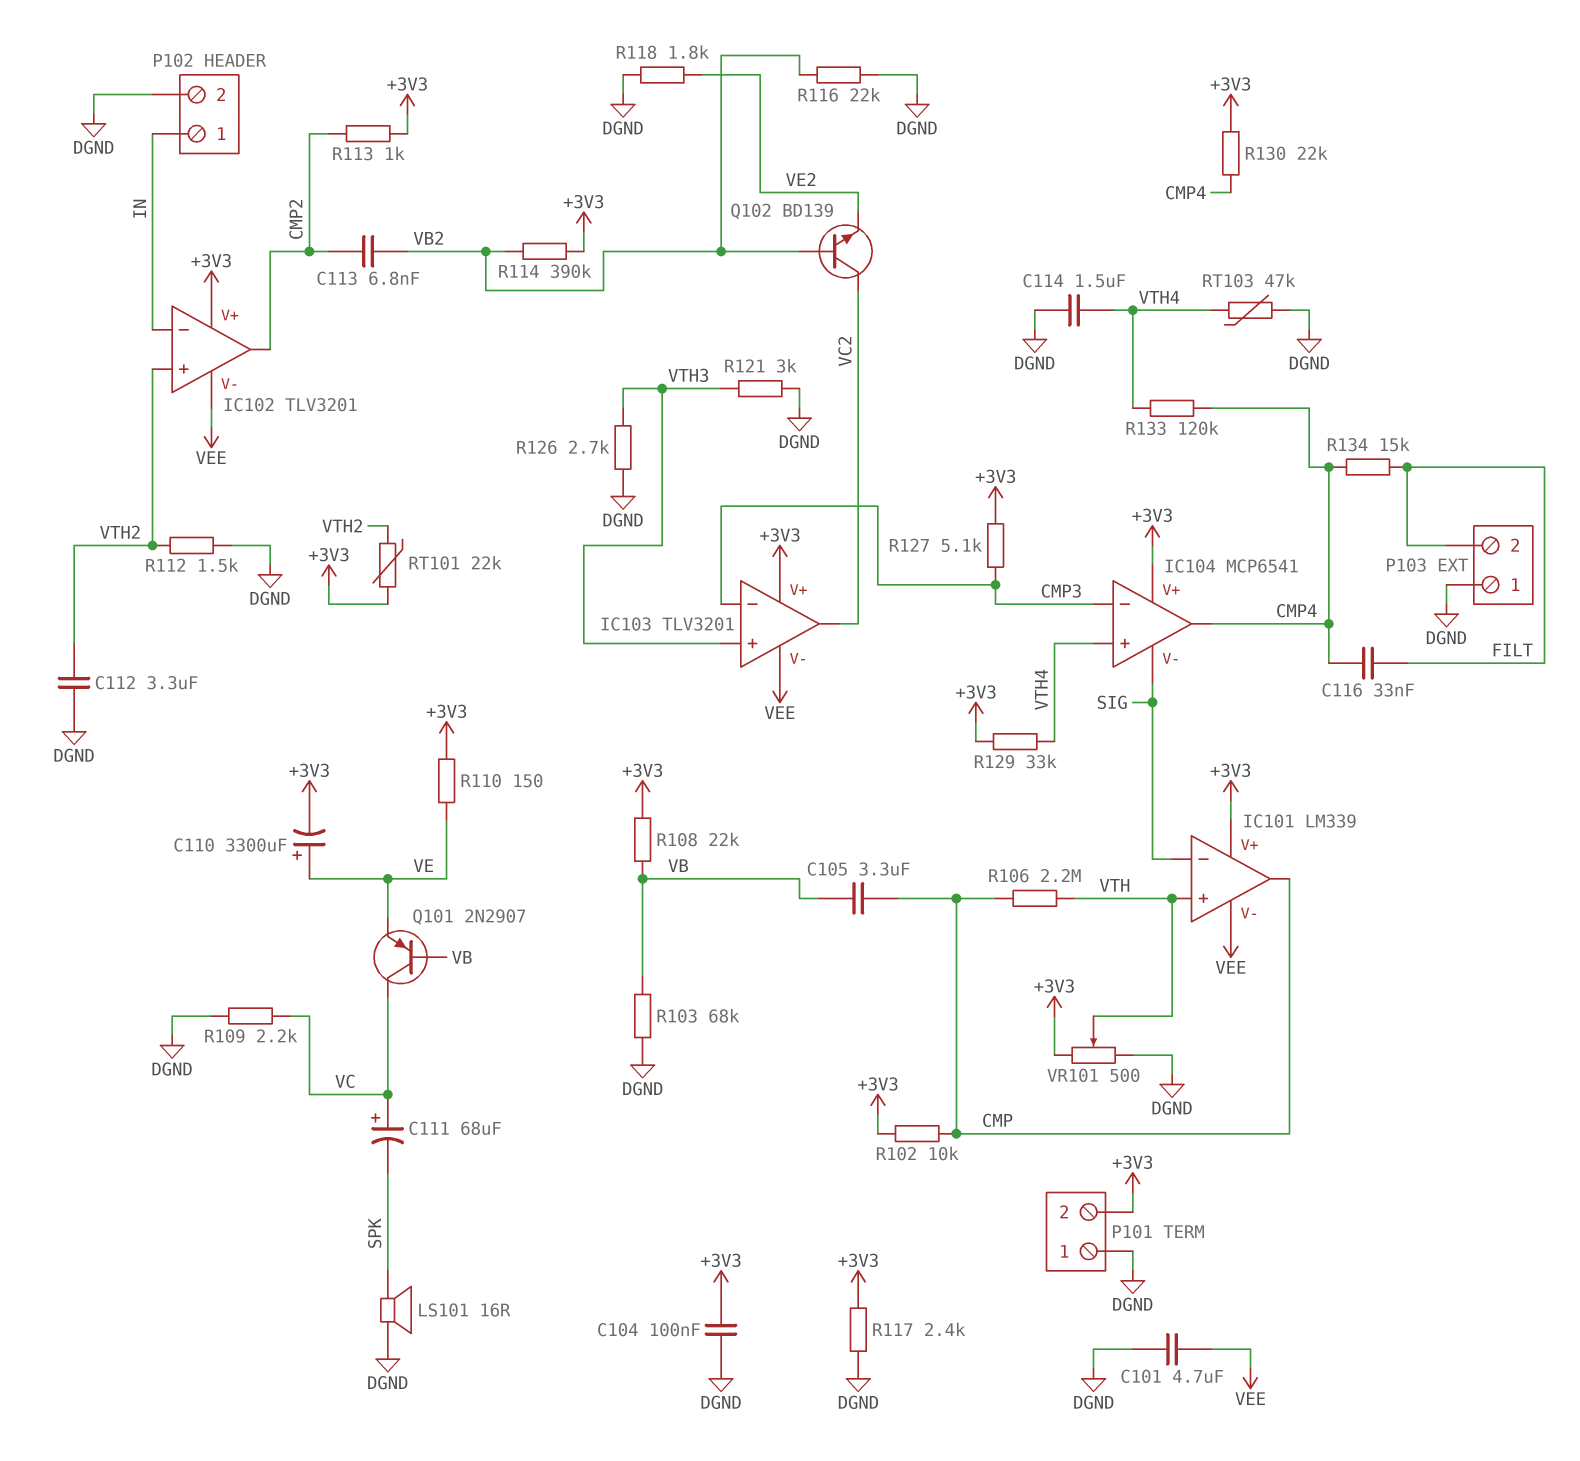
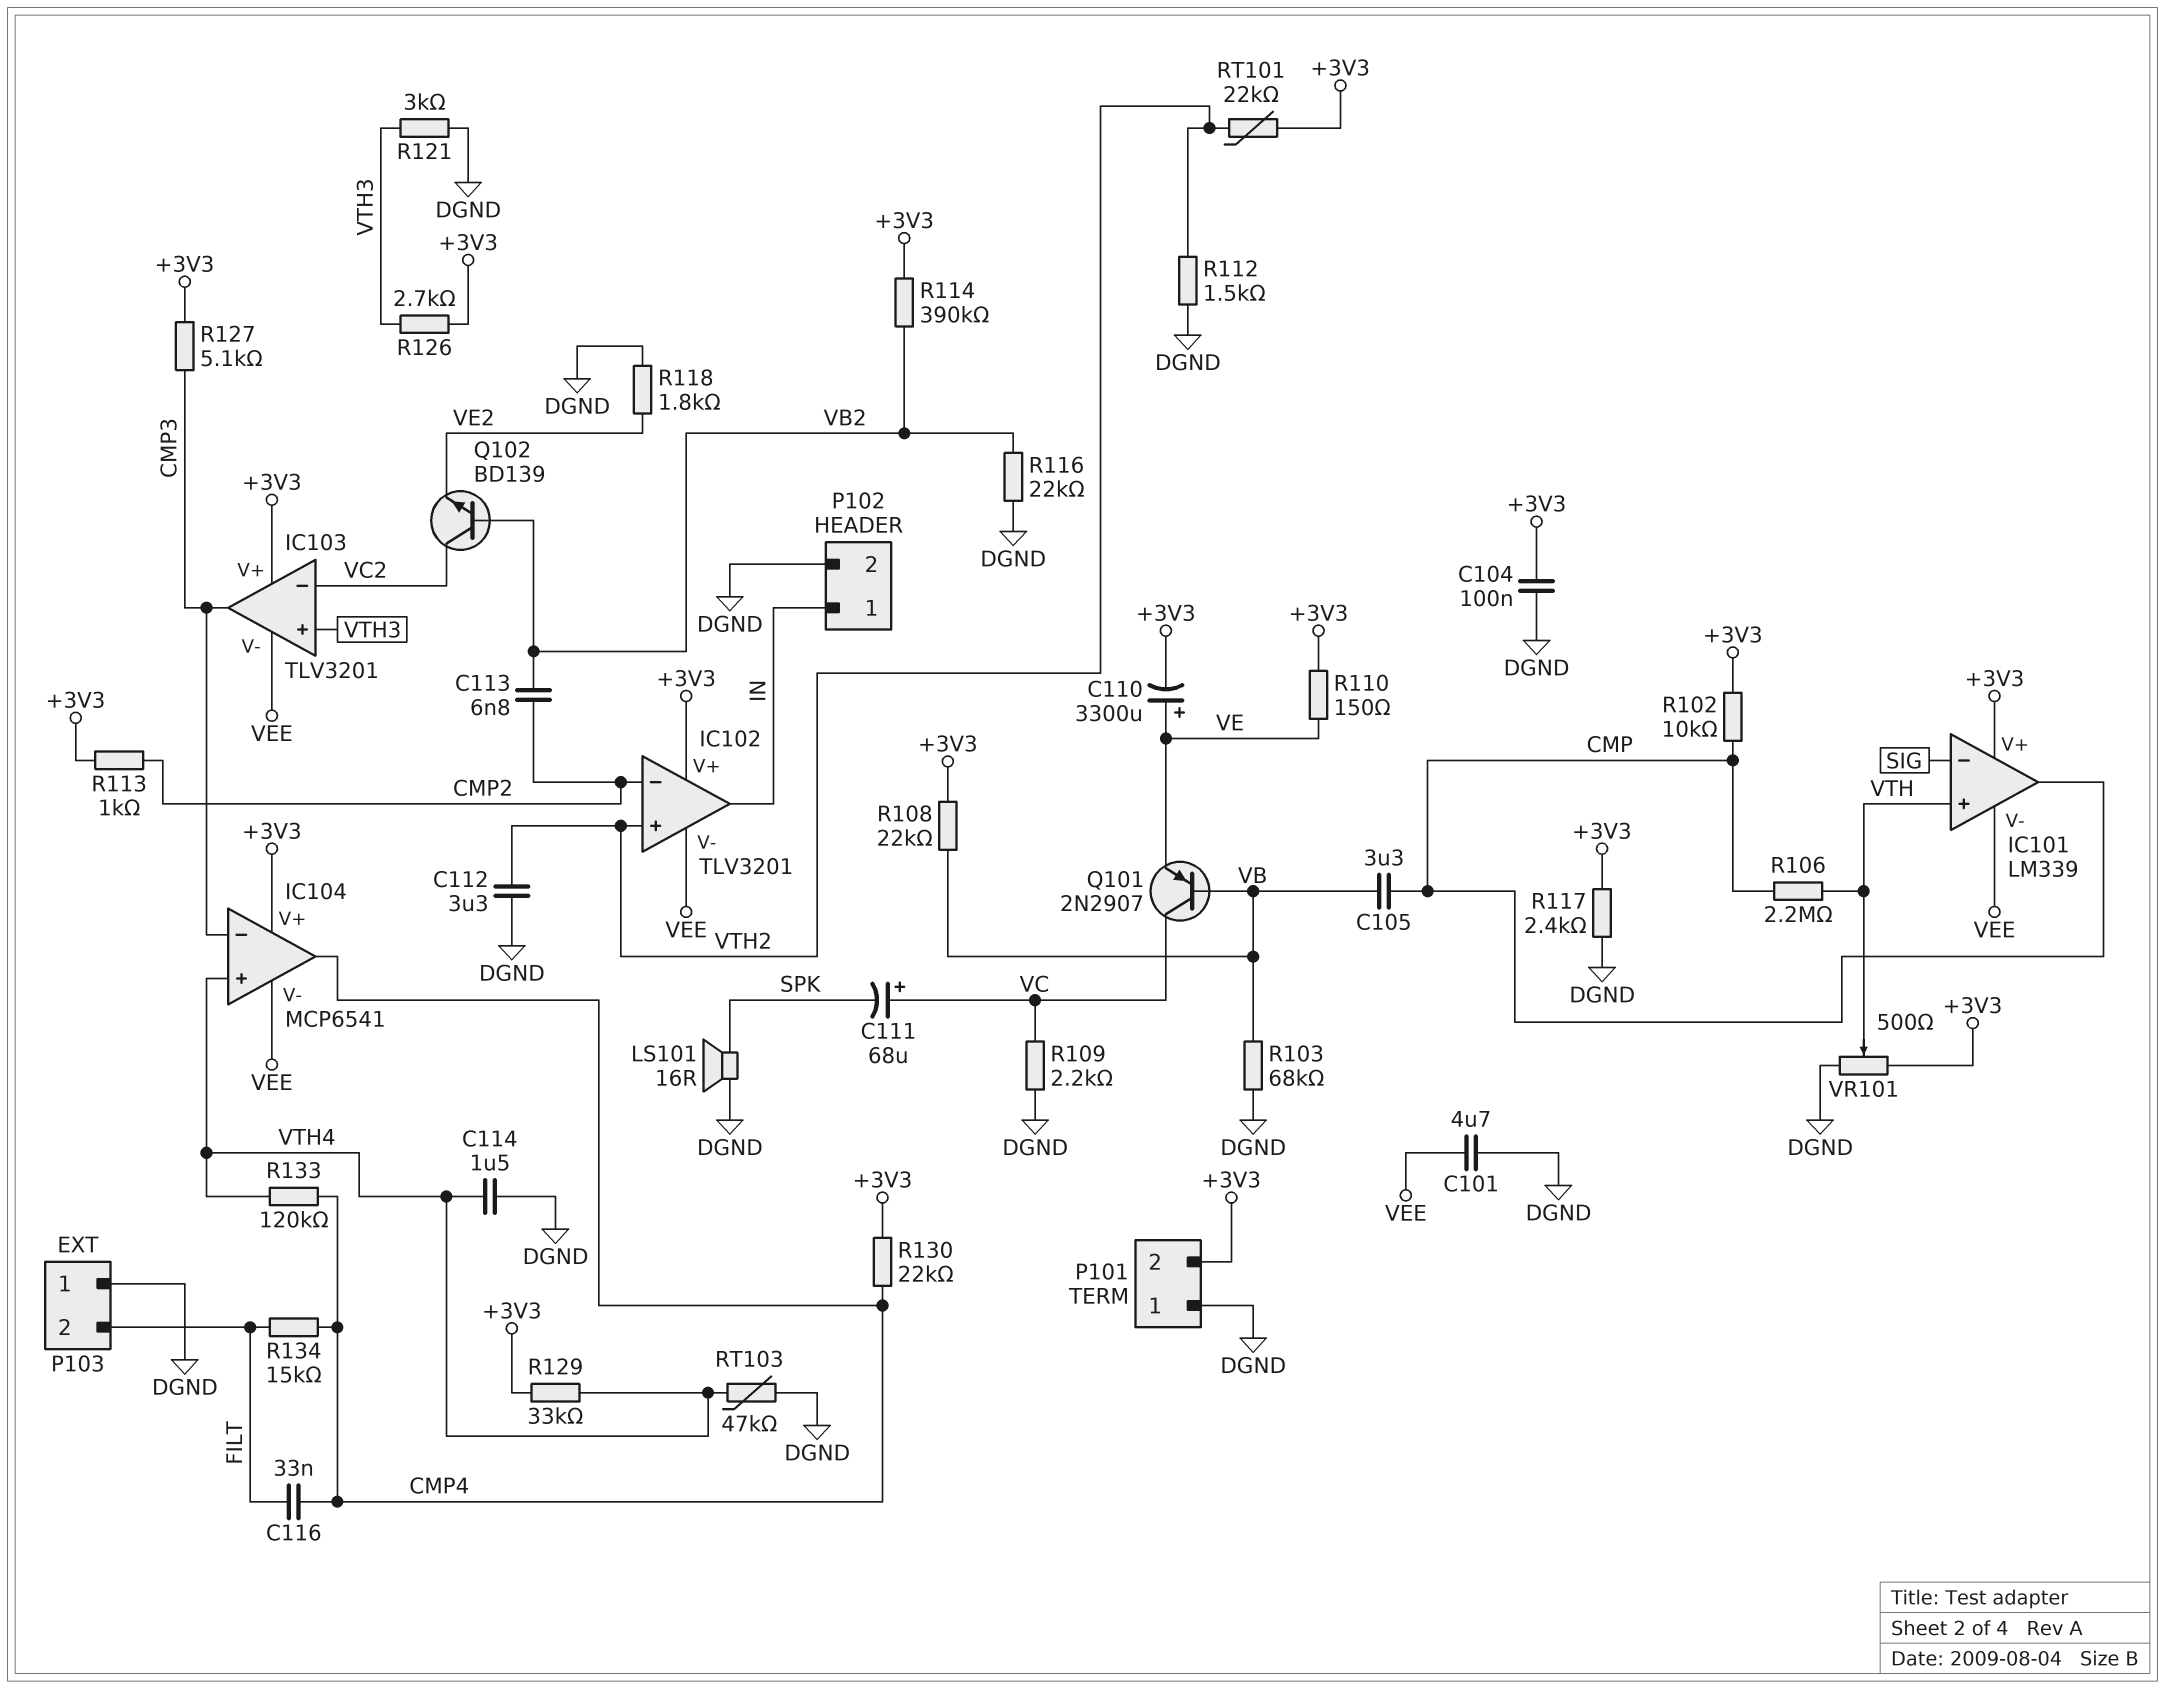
IC102 pin in-: IN -> CMP2
IC102 pin out: CMP2 -> IN
IC103 pin in-: CMP3 -> VC2
IC103 pin out: VC2 -> CMP3
IC104 pin V-: SIG -> VEE
R126: 2.7k (DGND, VTH3) -> 2.7k (+3V3, VTH3)

